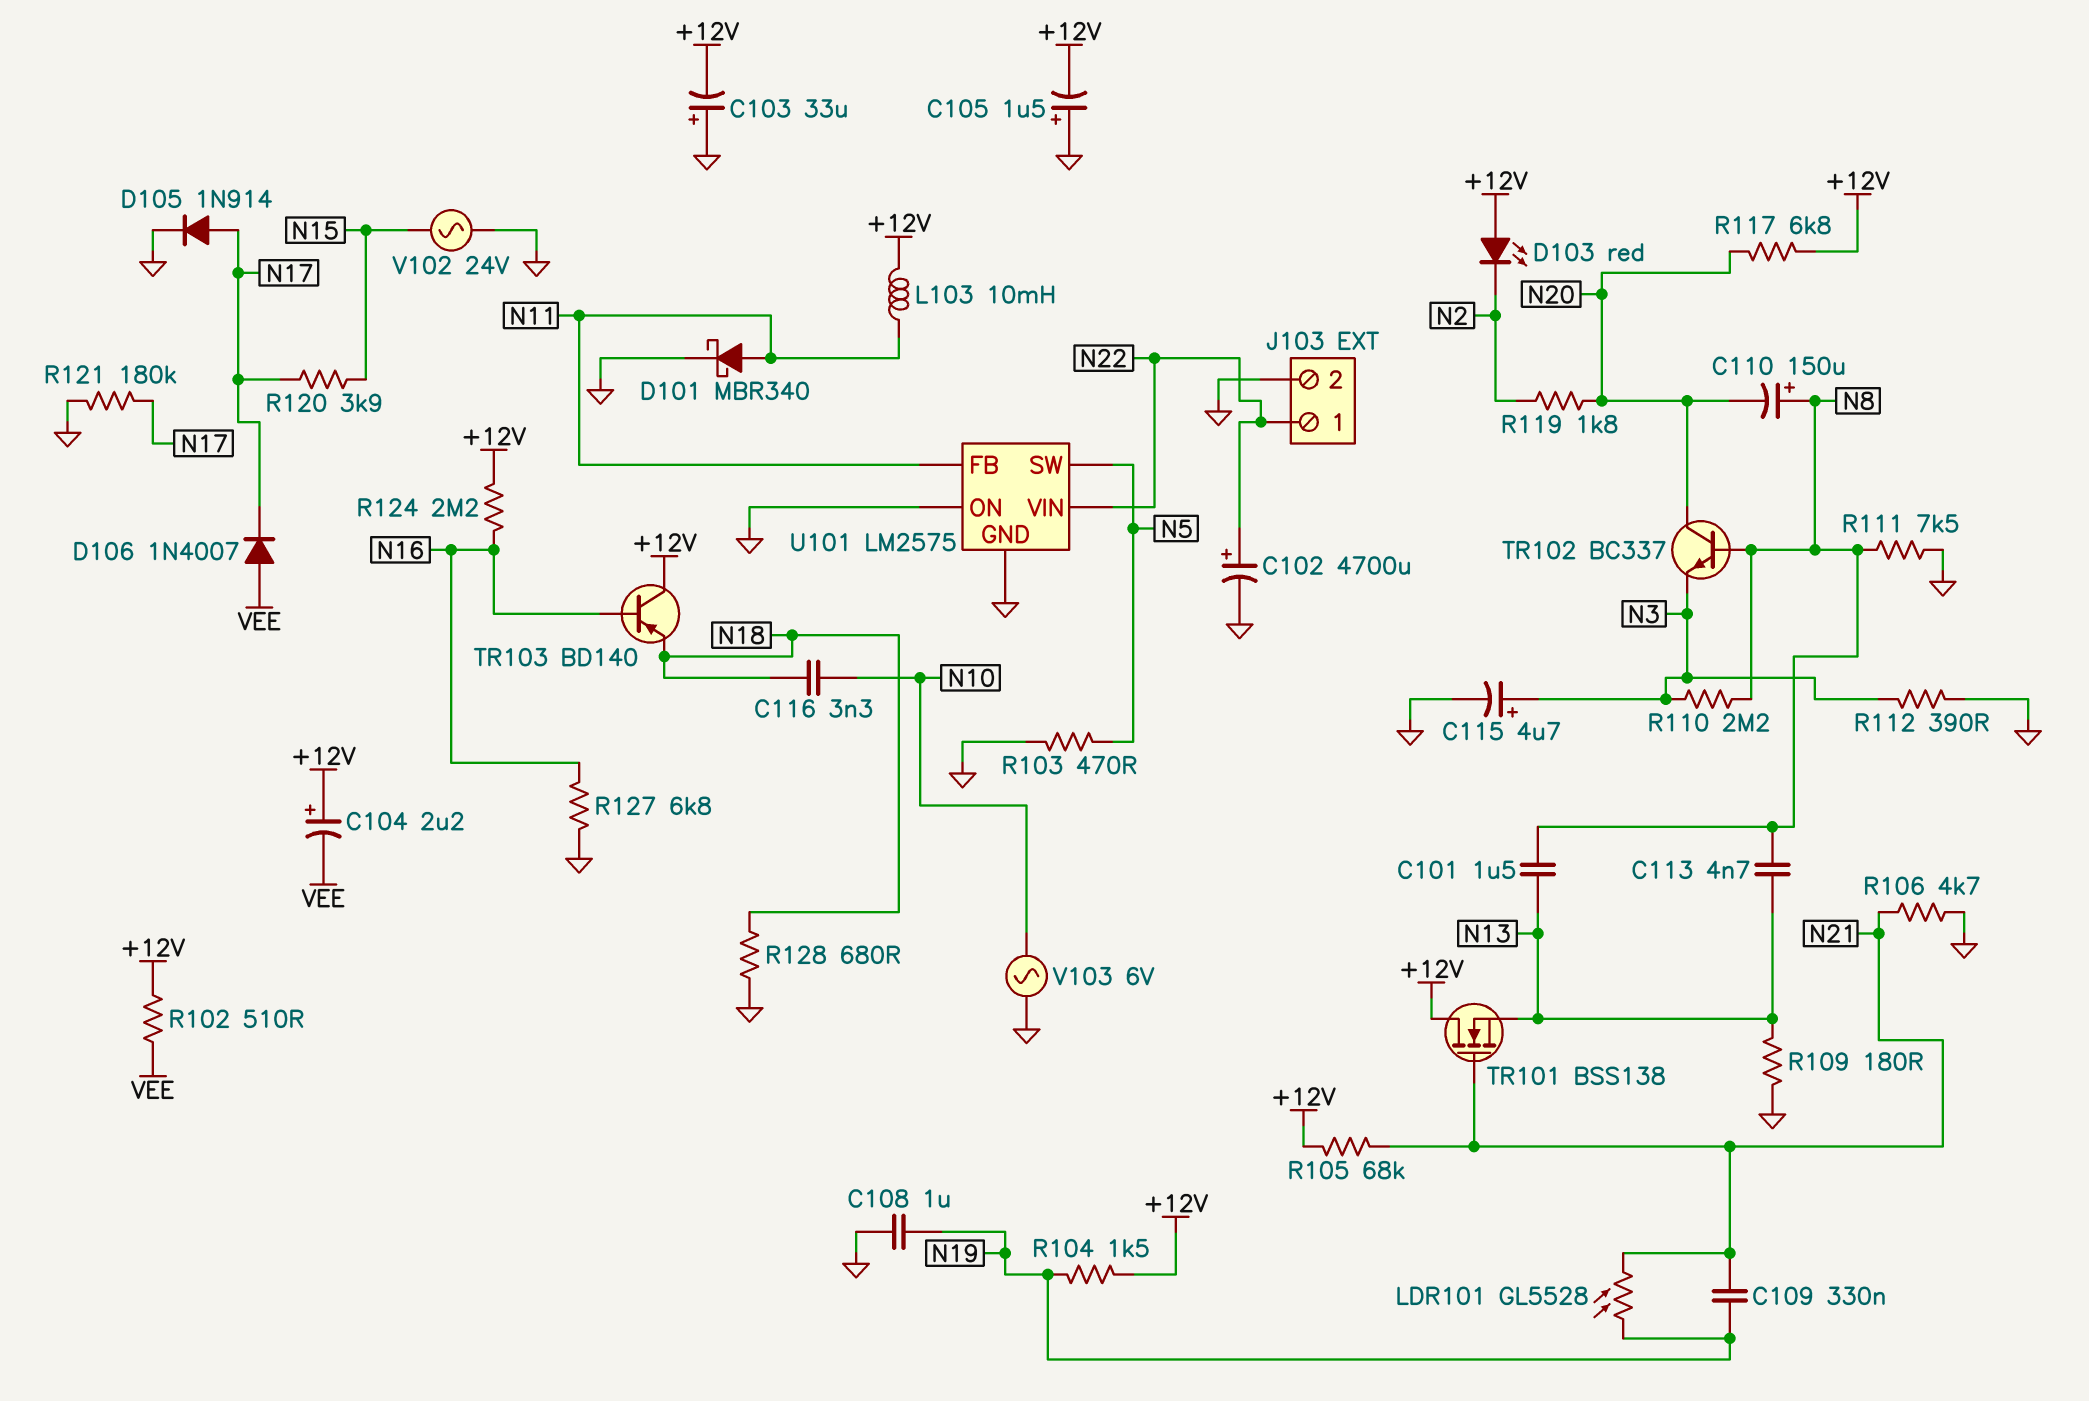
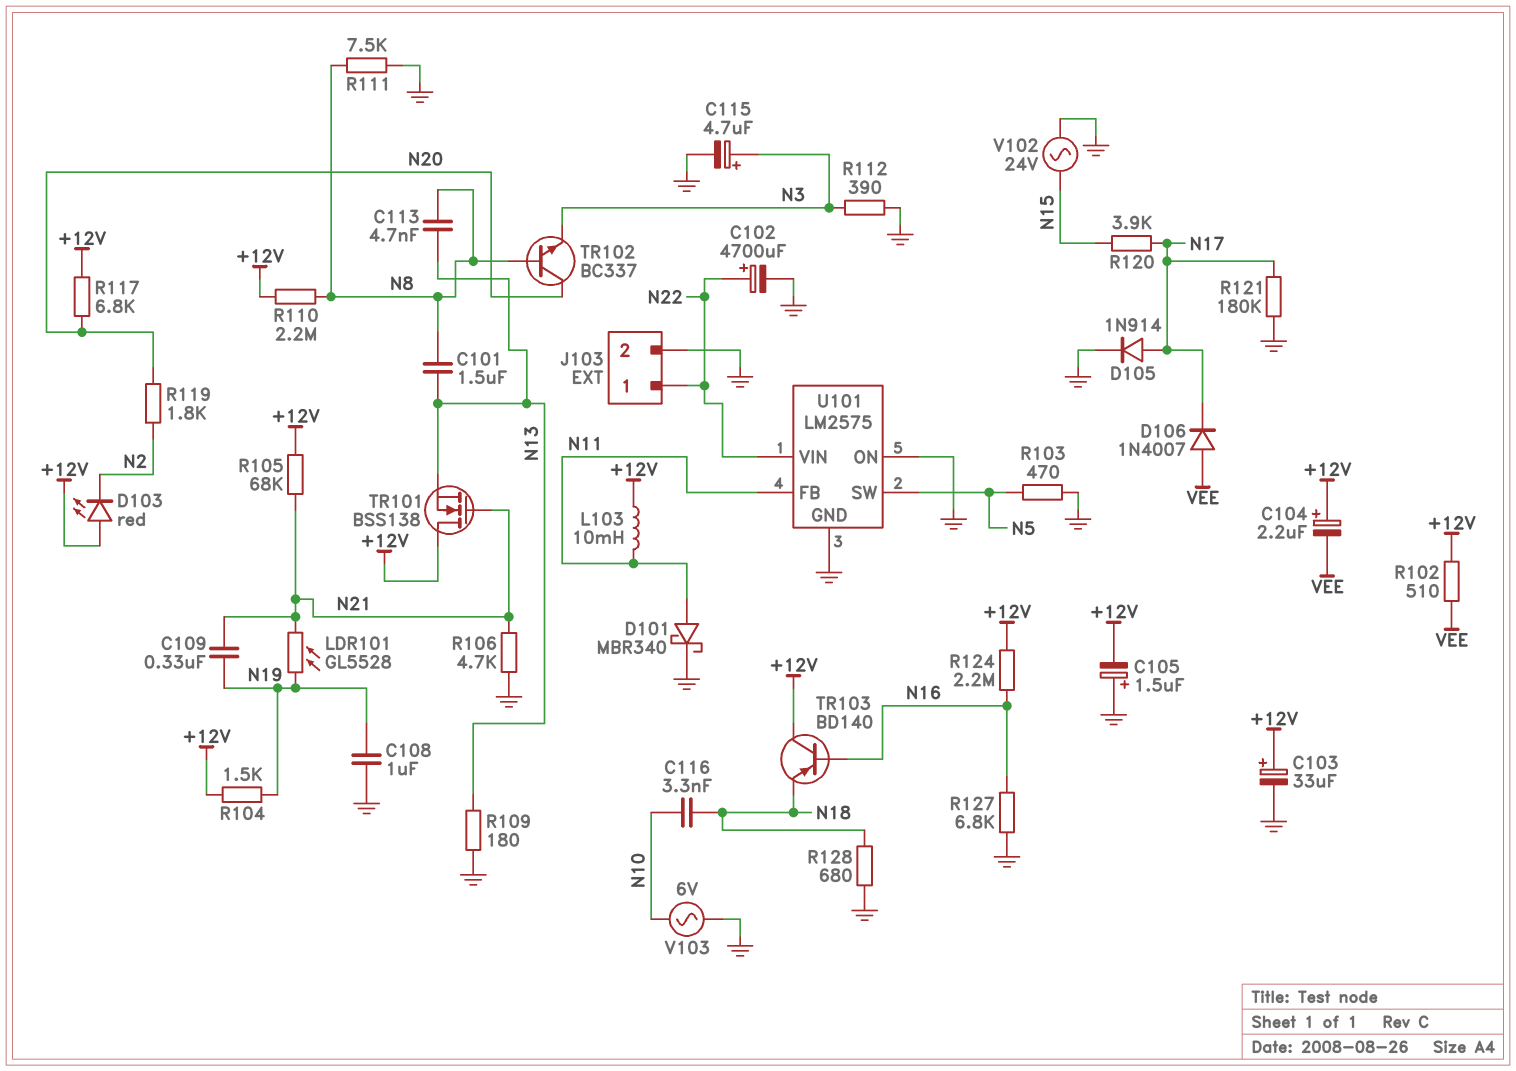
C103: 33uF (plus GND, minus +12V) -> 33uF (plus +12V, minus GND)
C110: 150uF (plus N8, minus N20) -> none
R110: 2.2M (N3, N8) -> 2.2M (+12V, N8)

